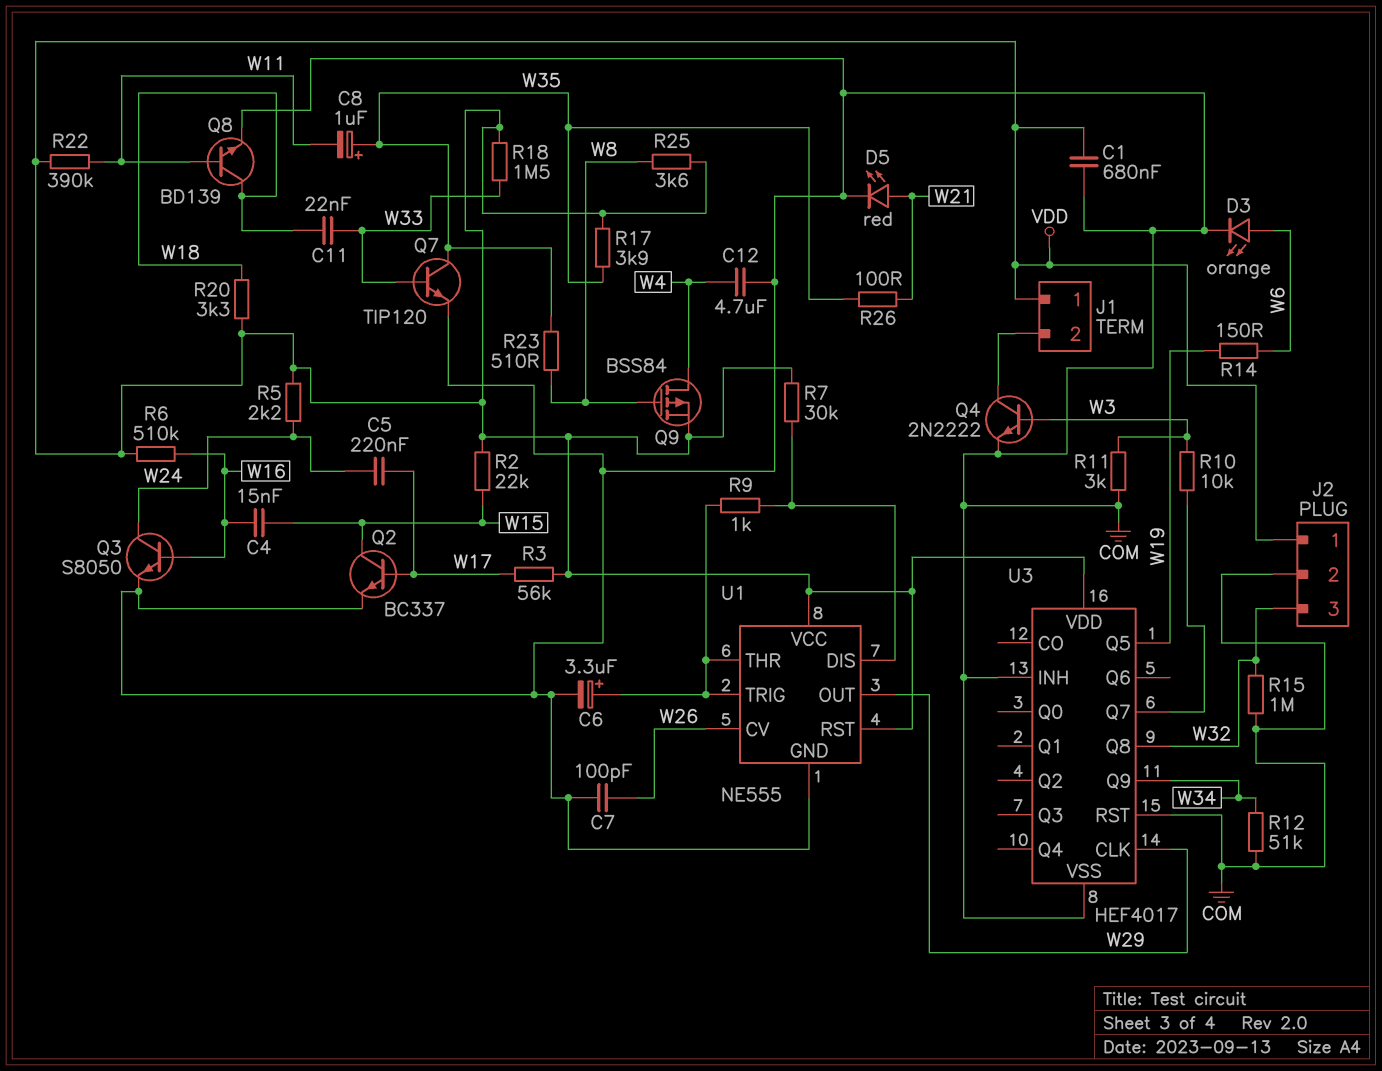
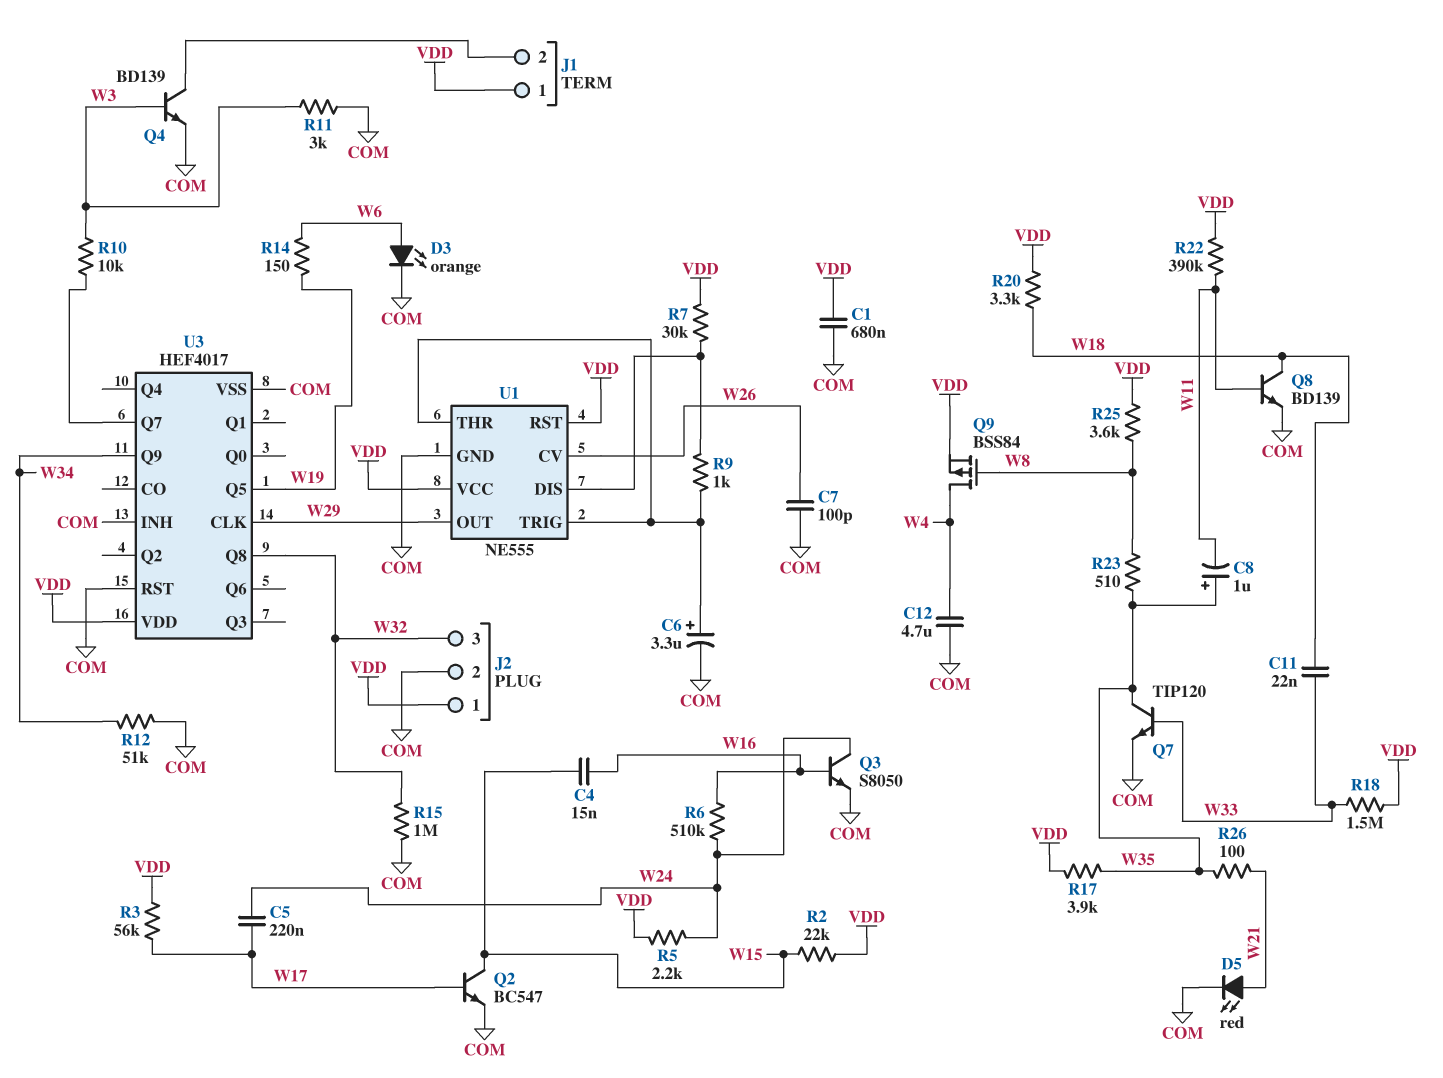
Q2: NPN BC337 (B W17, C W15, E COM) -> NPN BC547 (B W17, C W15, E COM)
Q4: NPN 2N2222 (B W3, C J1/2, E COM) -> NPN BD139 (B W3, C J1/2, E COM)
R6: 510k (VDD, W16) -> 510k (W16, W24)

